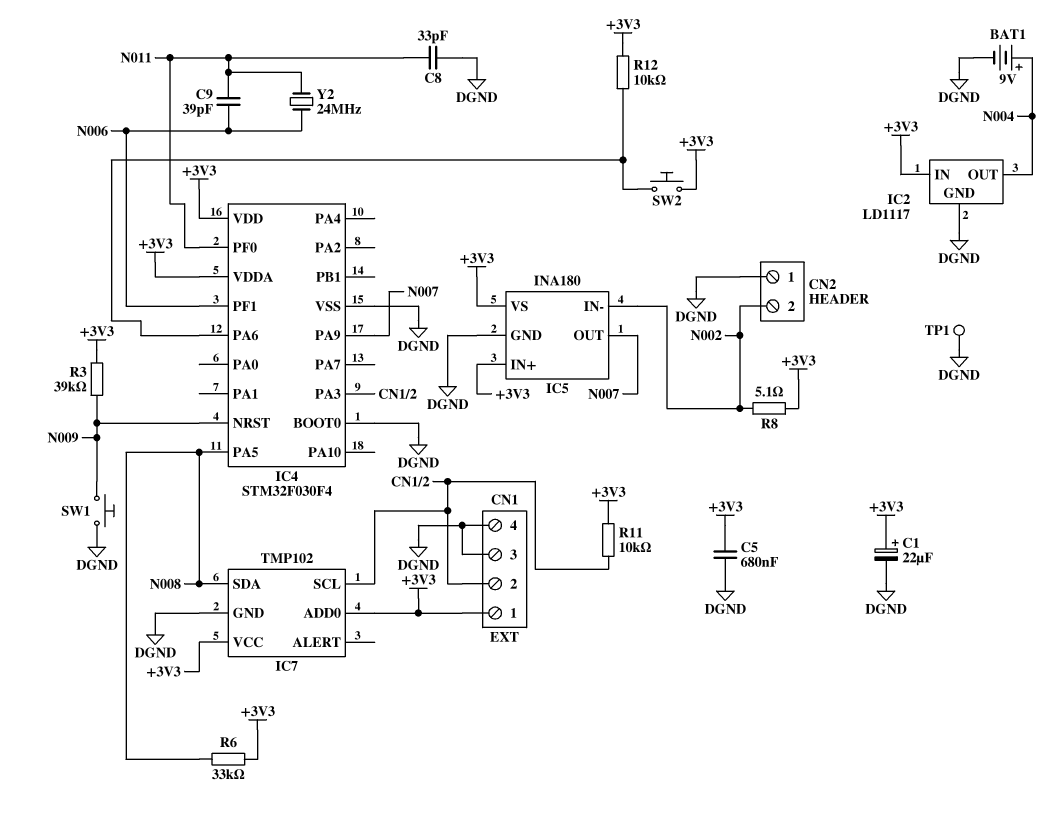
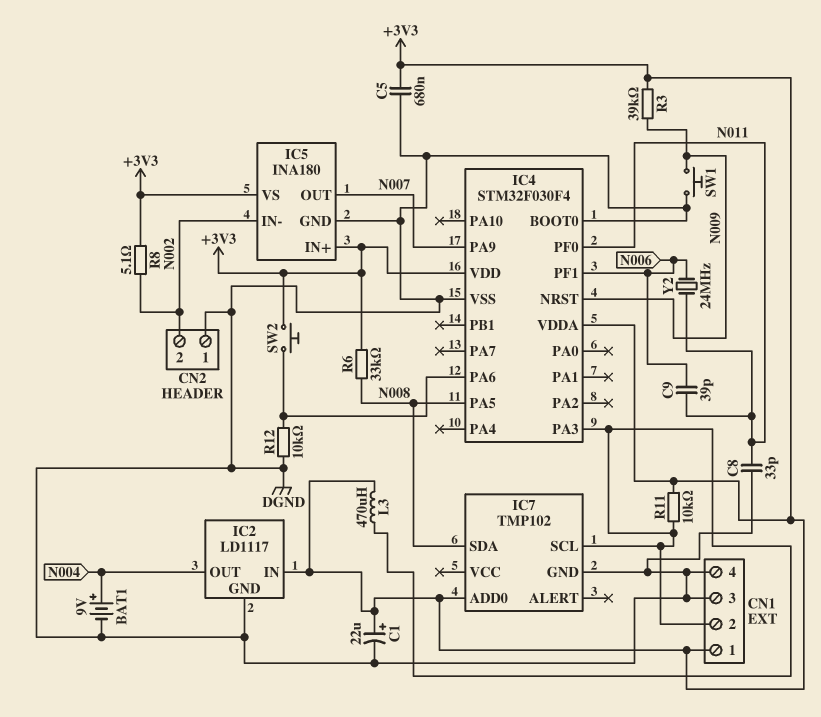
IC7 pin VCC: +3V3 -> none
L3: none -> 470uH (+3V3, CN1/2)
R12: 10k (+3V3, IC4/PA6) -> 10k (DGND, IC4/PA6)
TP1: test point (DGND) -> none

